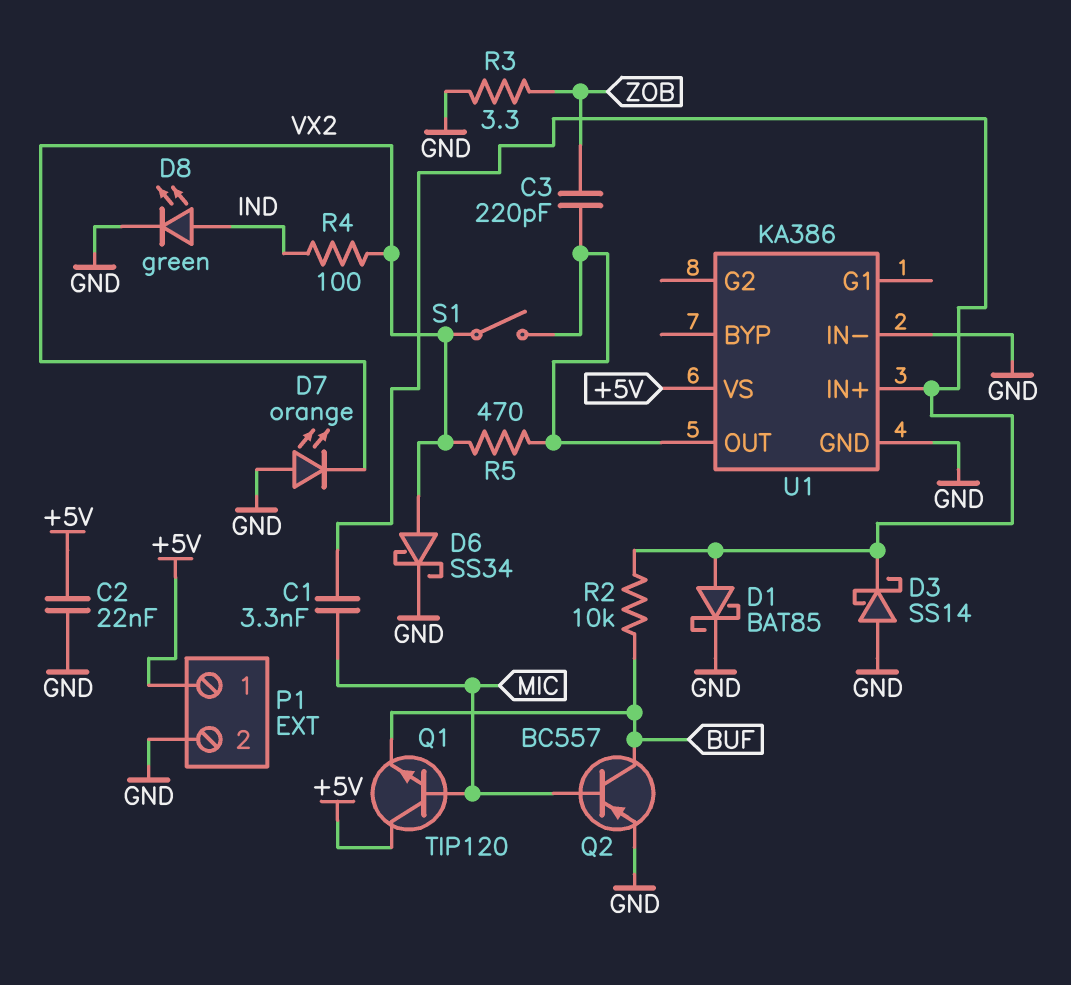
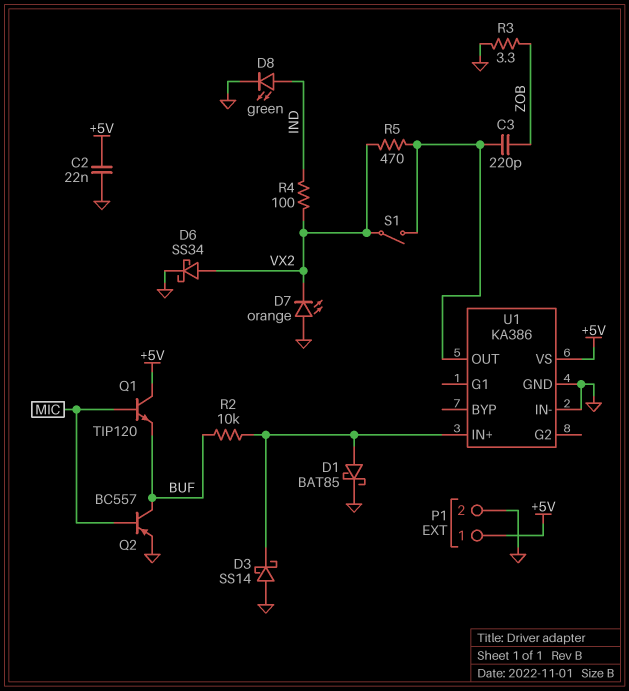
C1: 3.3nF (MIC, U1/IN+) -> none

